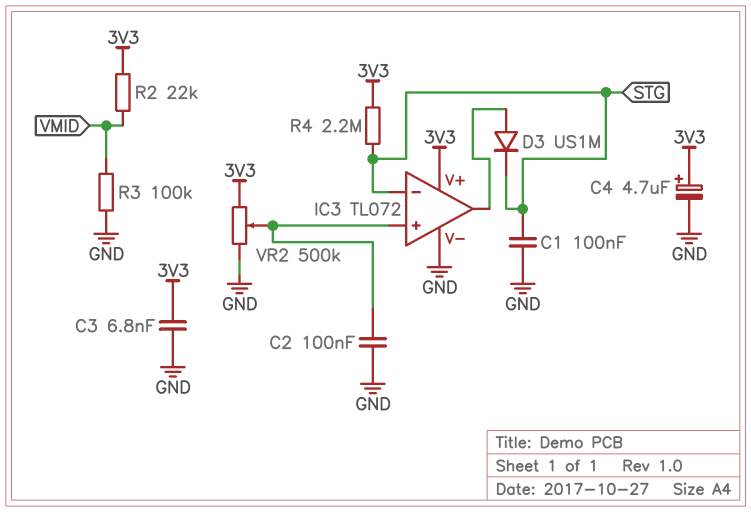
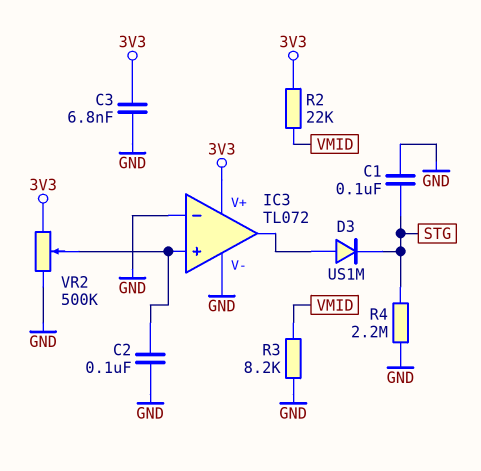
C4: 4.7uF (plus 3V3, minus GND) -> none
IC3 pin in-: STG -> GND
R3: 100k (GND, VMID) -> 8.2k (GND, VMID)
R4: 2.2M (3V3, STG) -> 2.2M (GND, STG)

